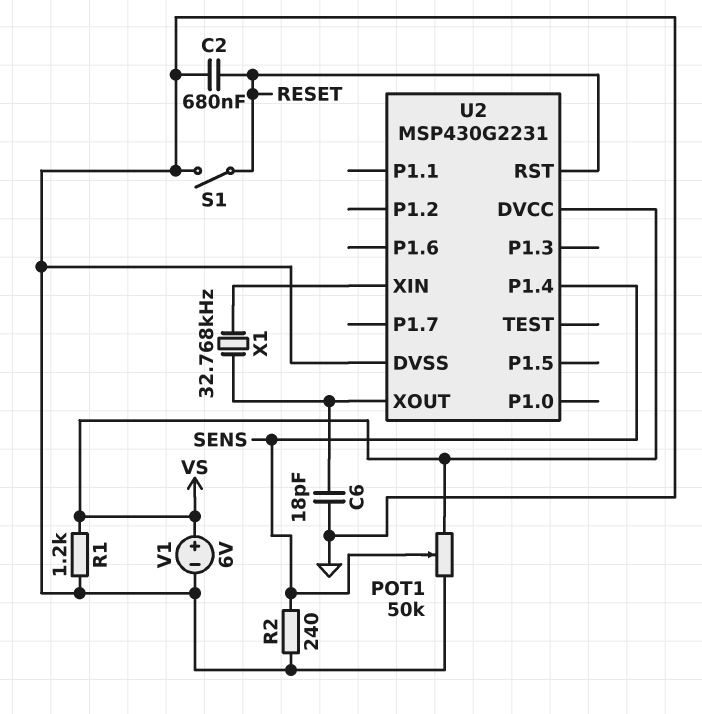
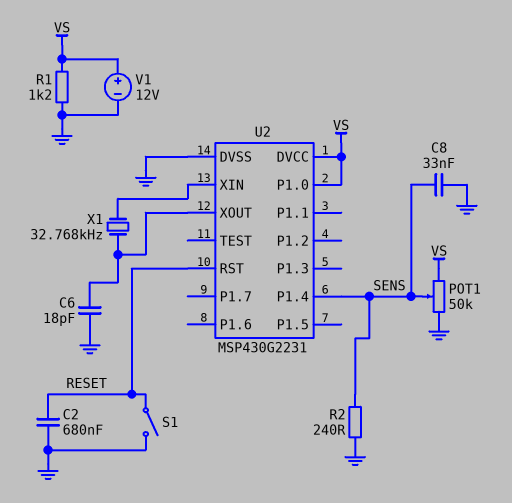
C8: none -> 33nF (GND, SENS)
U2 pin P1.0: none -> VS
V1: 6V (plus VS, minus GND) -> 12V (plus VS, minus GND)

